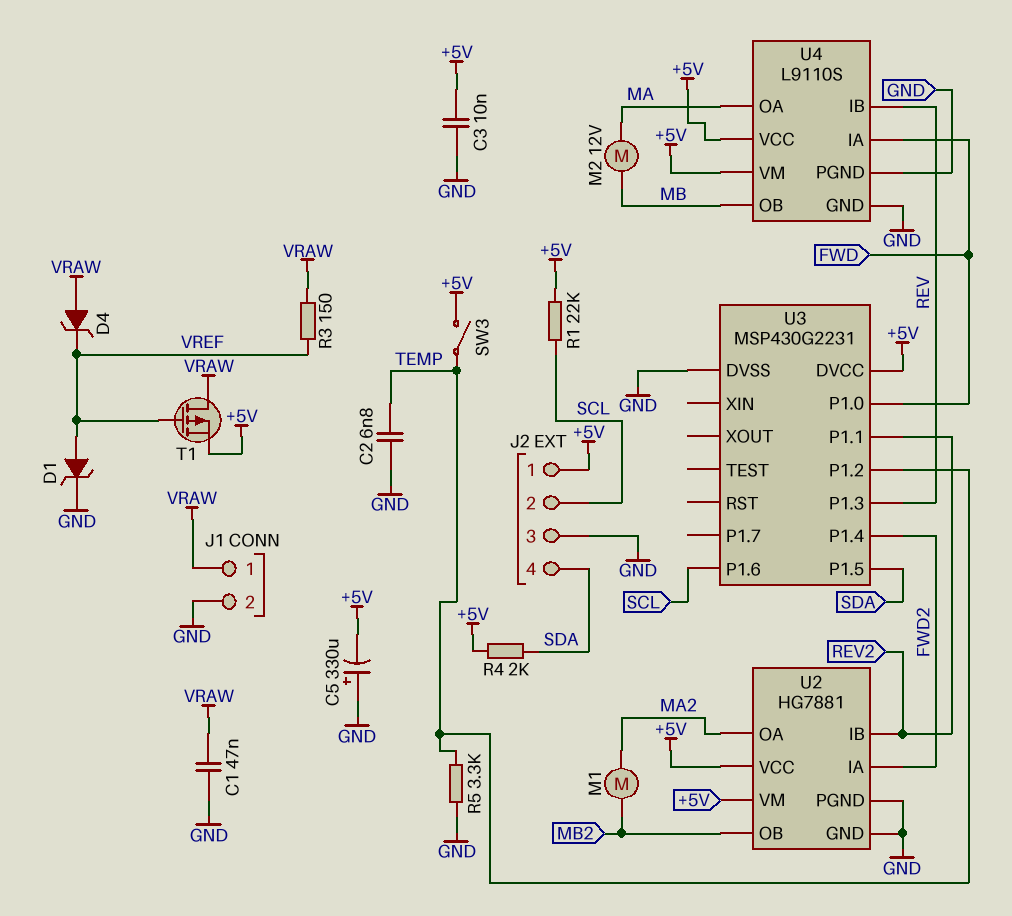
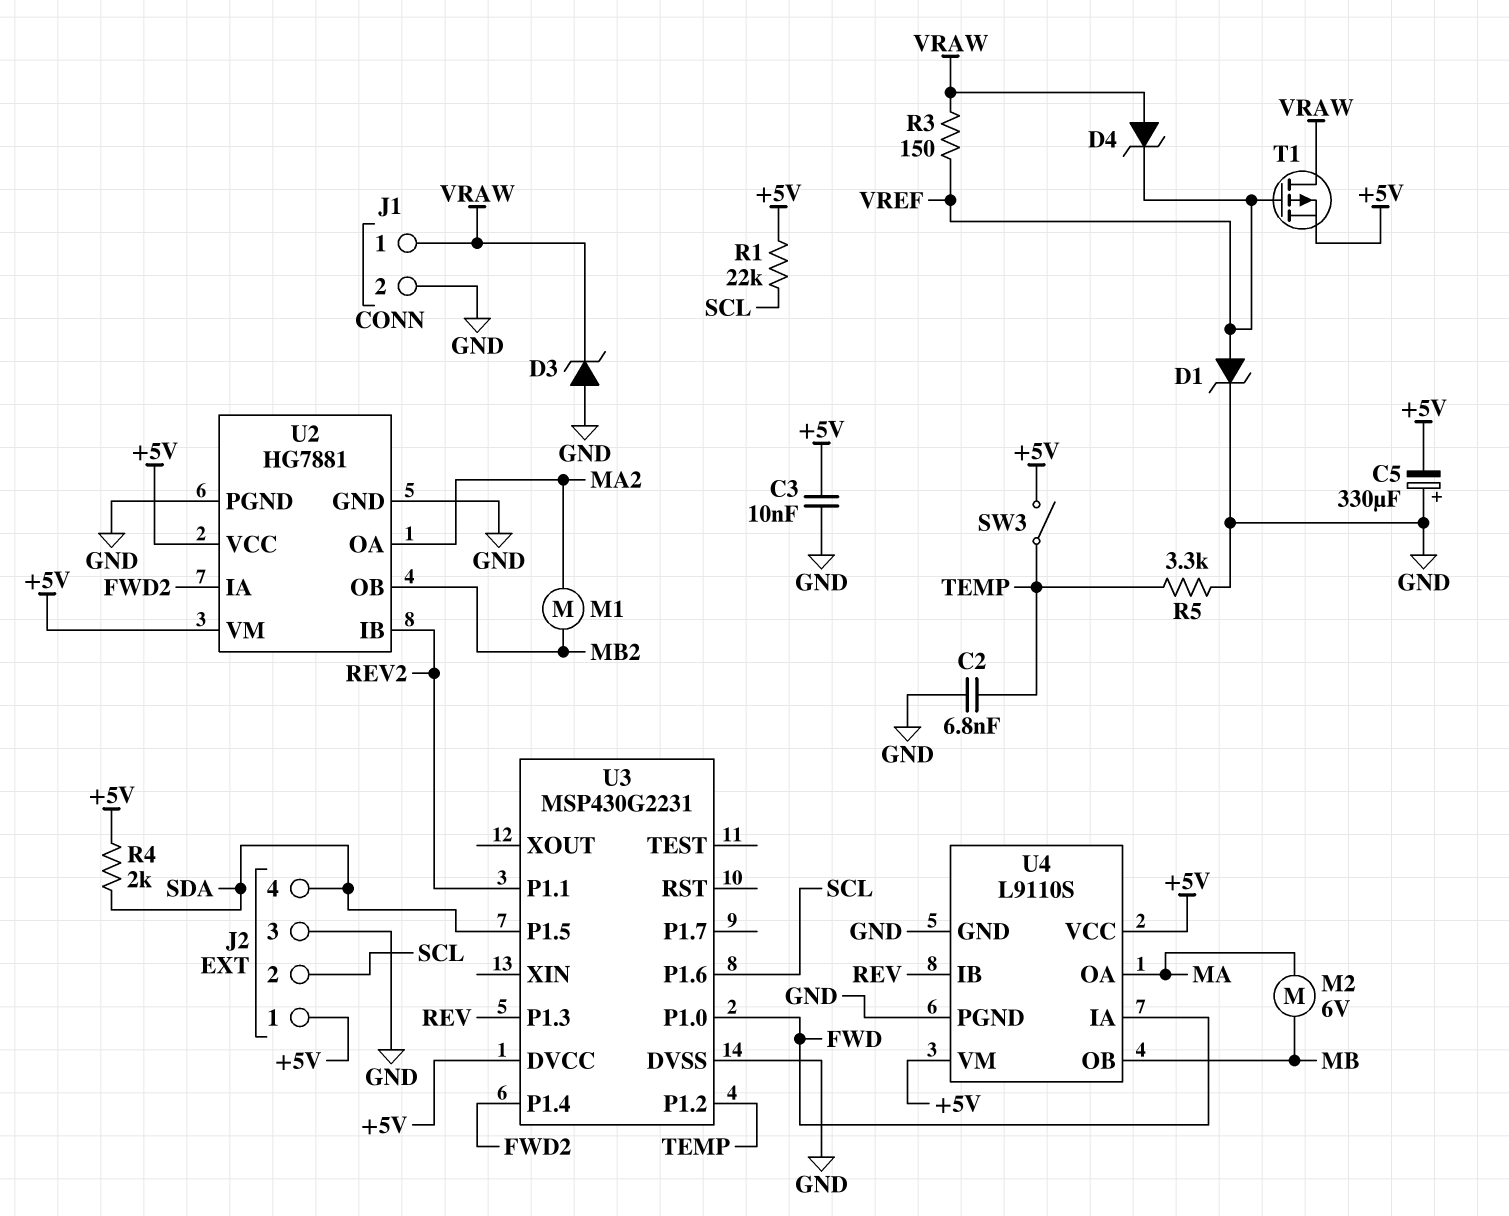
C1: 47nF (GND, VRAW) -> none
D3: none -> zener (A GND, K VRAW)
M2: motor 12V (MA, MB) -> motor 6V (MA, MB)

